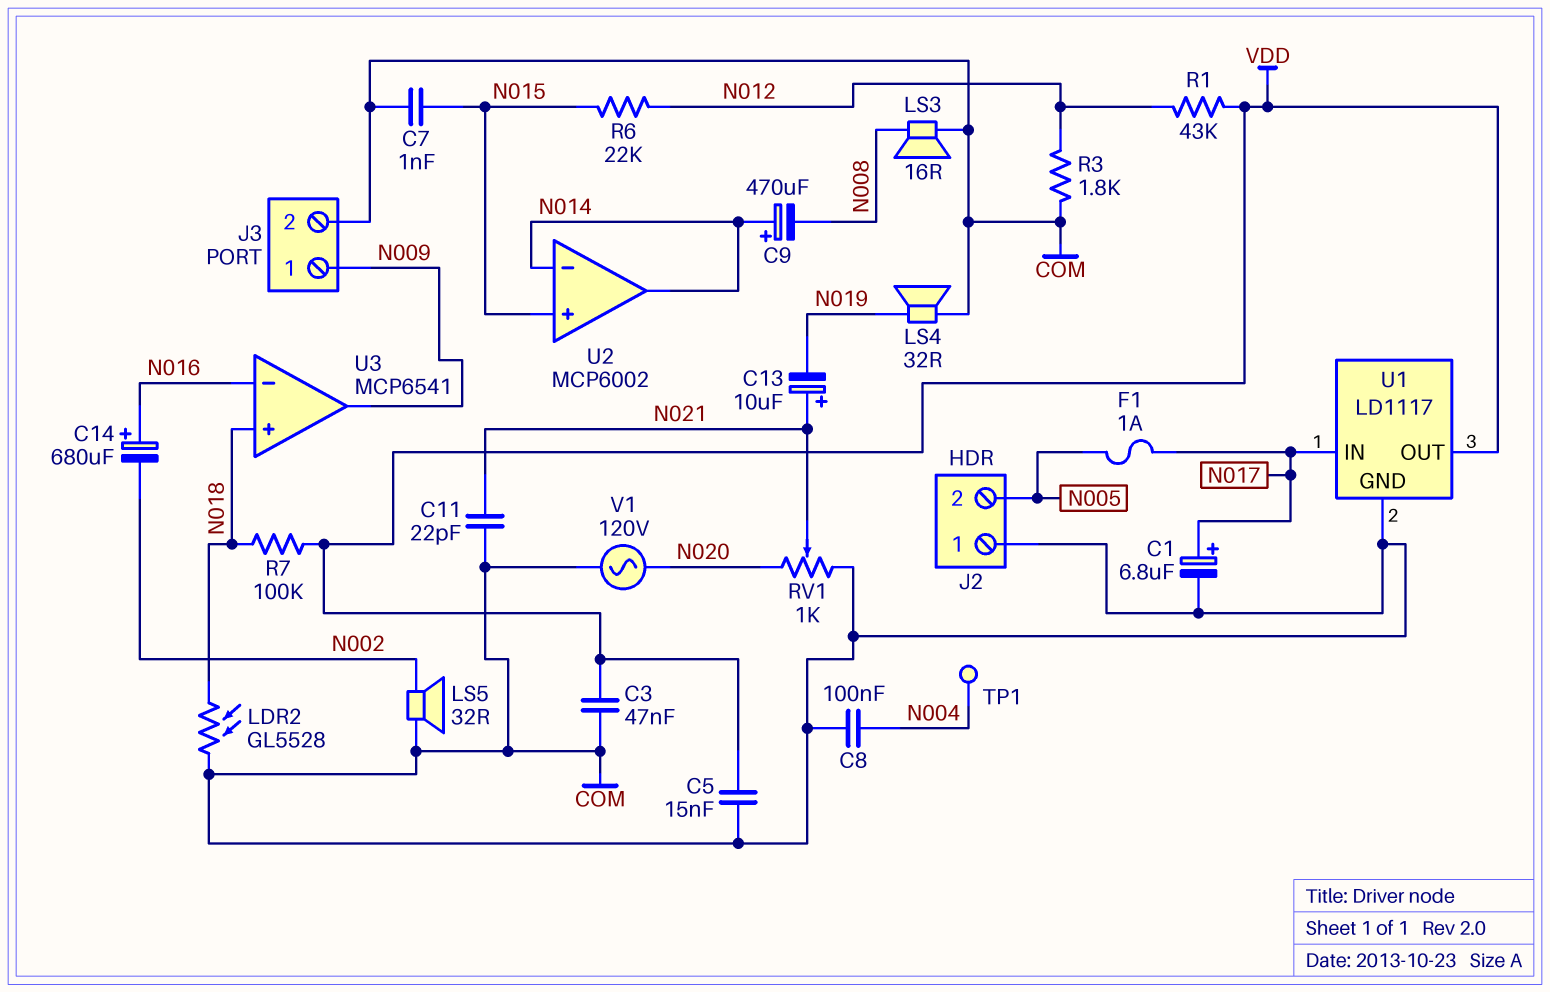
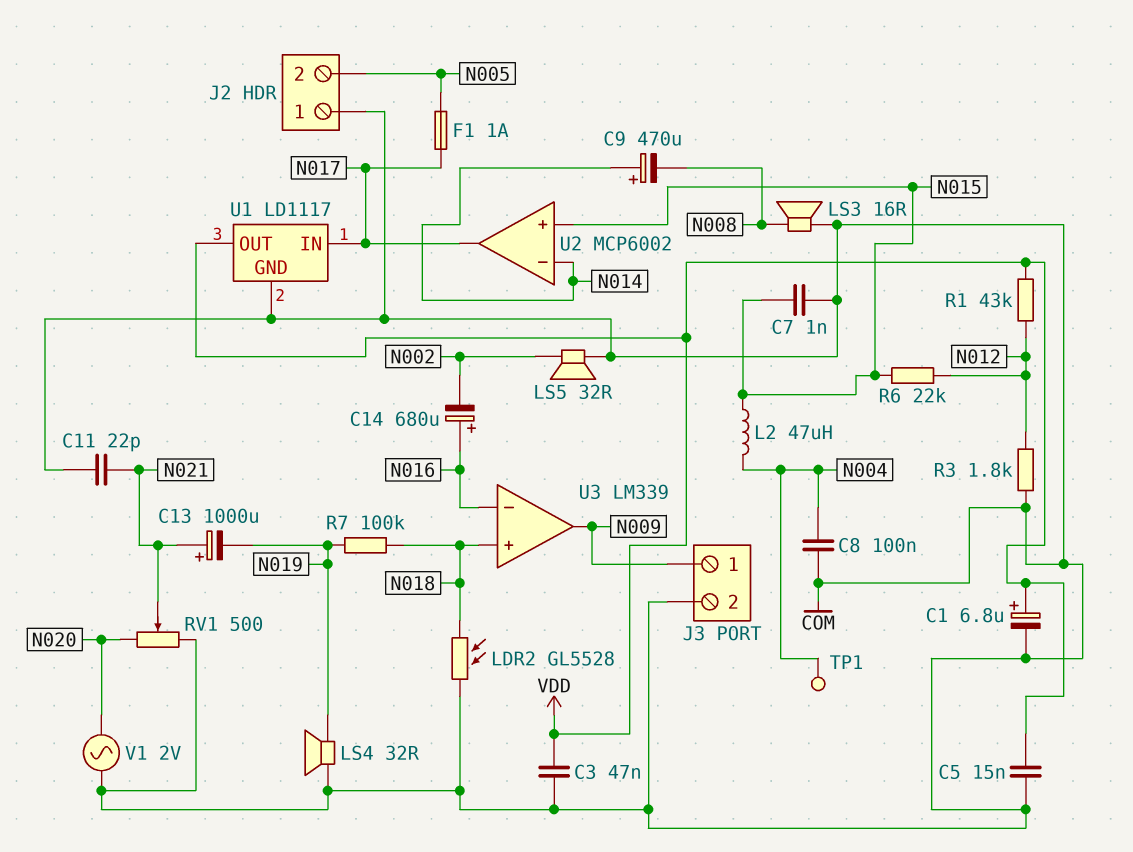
C1: 6.8uF (plus N017, minus COM) -> 6.8uF (plus VDD, minus COM)
C13: 10uF (plus N021, minus N019) -> 1000uF (plus N021, minus N019)
L2: none -> 47uH (N004, N015)
R7: 100k (N018, VDD) -> 100k (N018, N019)
RV1: 1k (COM, N020, wiper N021) -> 500 (COM, N020, wiper N021)
U2 pin out: N014 -> N017
U3: MCP6541 -> LM339
V1: AC 120V (COM, N020) -> AC 2V (COM, N020)

